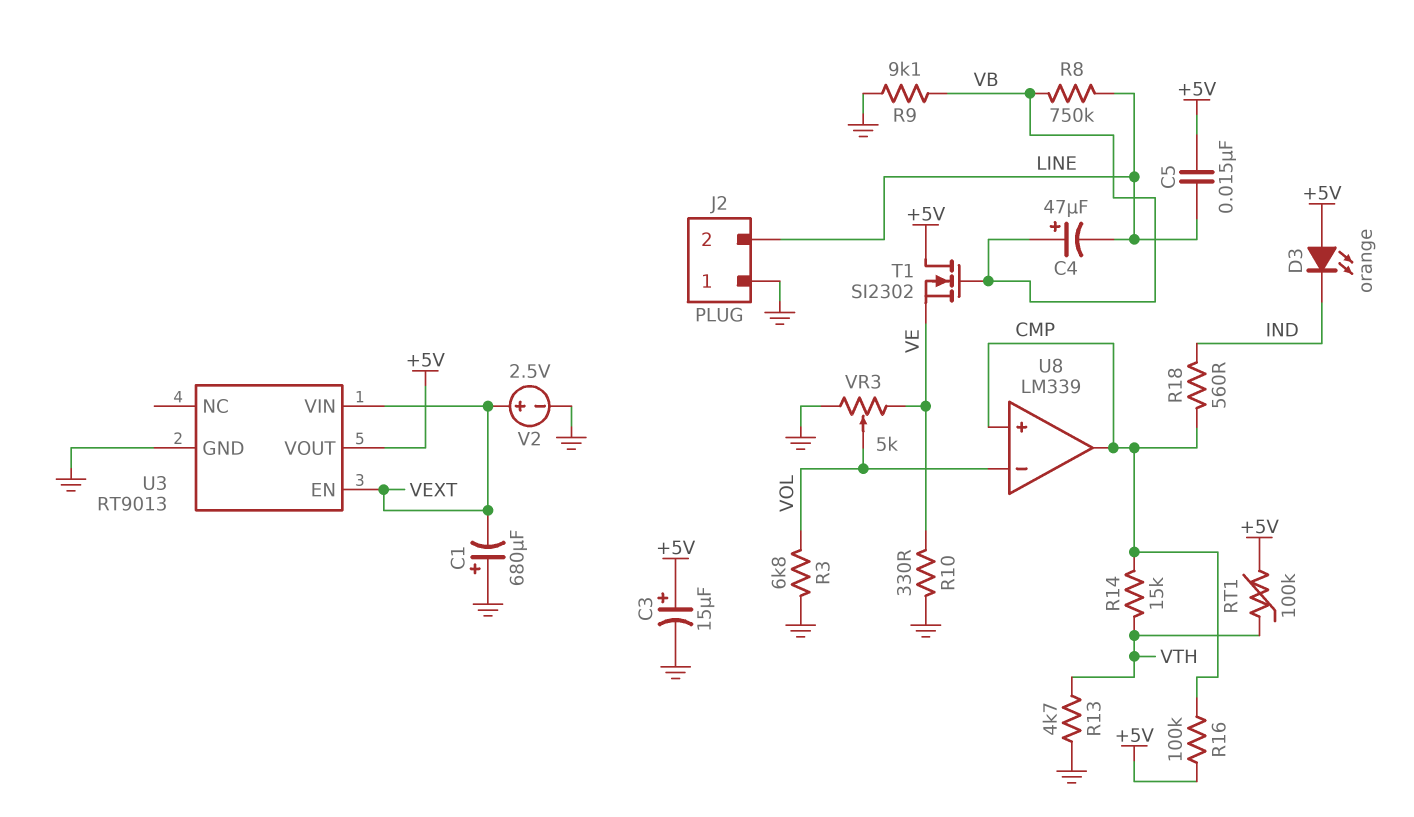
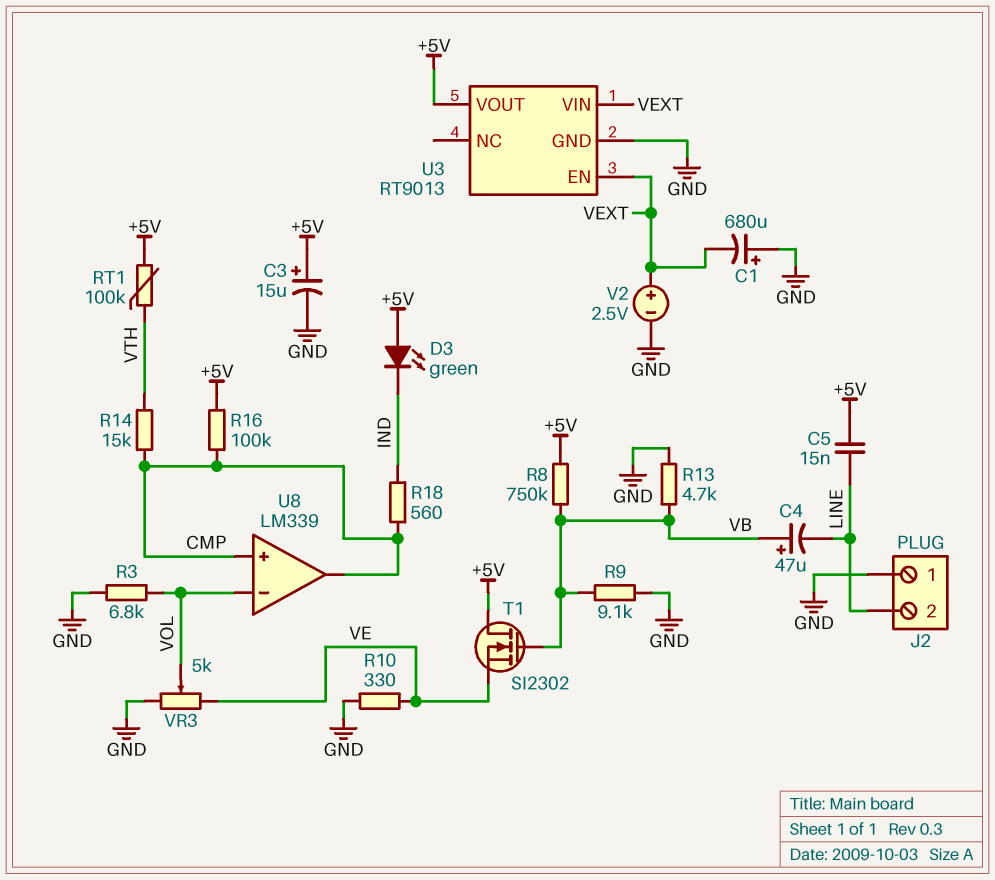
D3: LED orange (A +5V, K IND) -> LED green (A +5V, K IND)
R8: 750k (LINE, VB) -> 750k (+5V, VB)
R13: 4.7k (GND, VTH) -> 4.7k (GND, VB)

